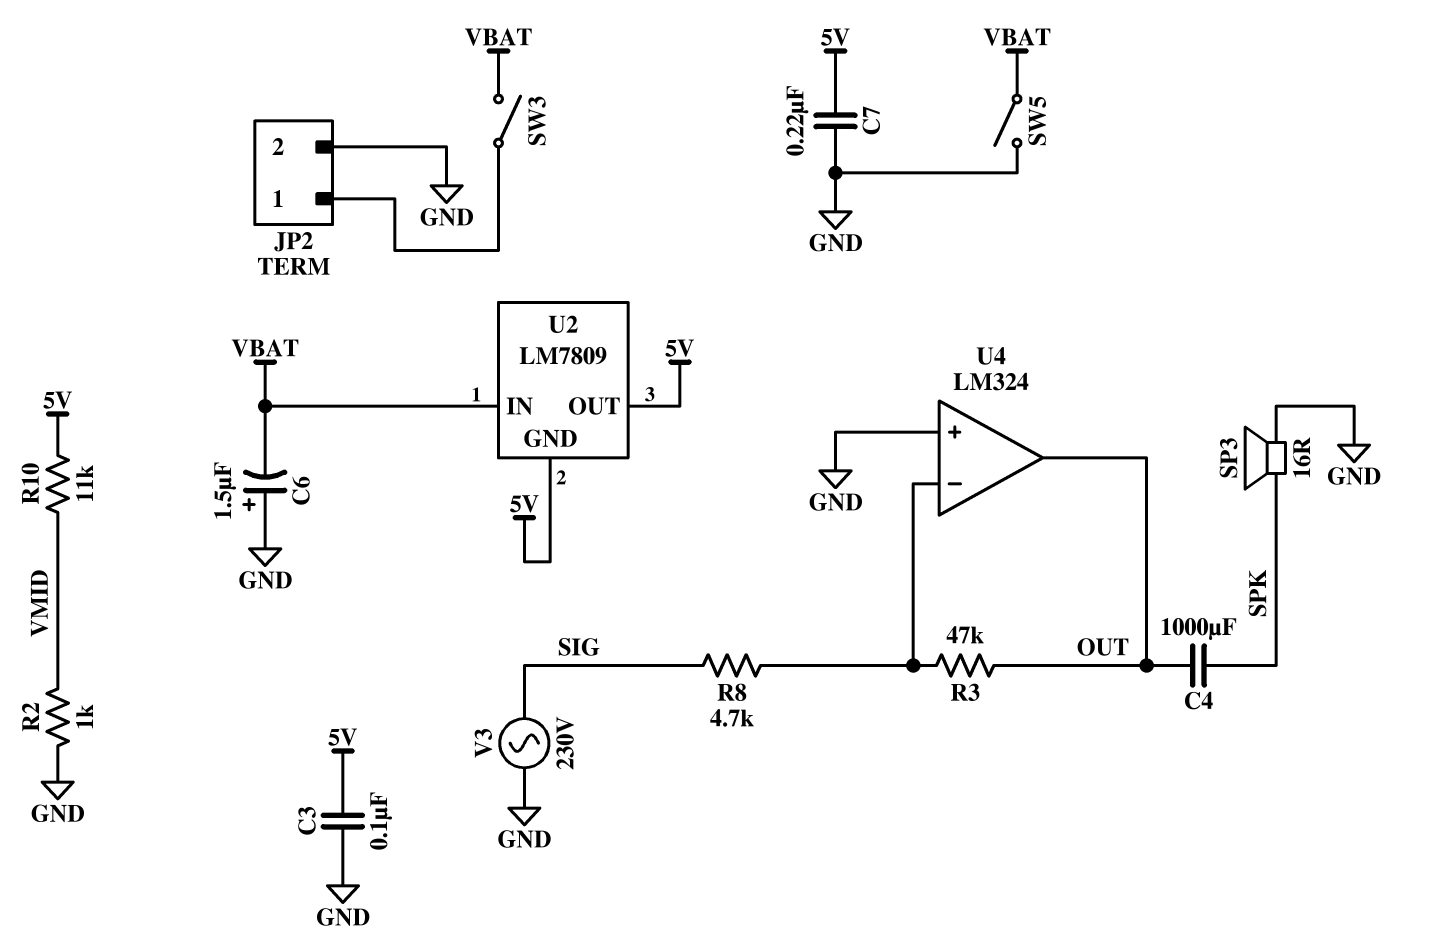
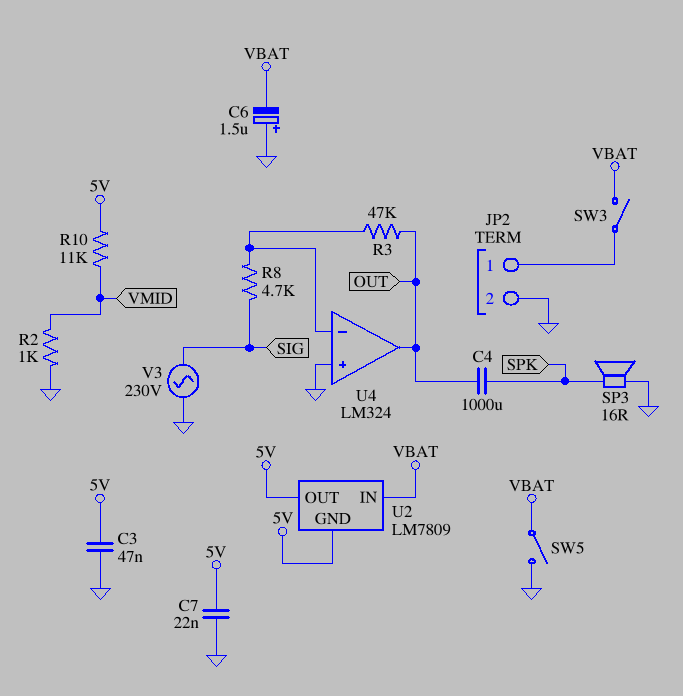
C3: 100nF (5V, GND) -> 47nF (5V, GND)
C7: 220nF (5V, GND) -> 22nF (5V, GND)

